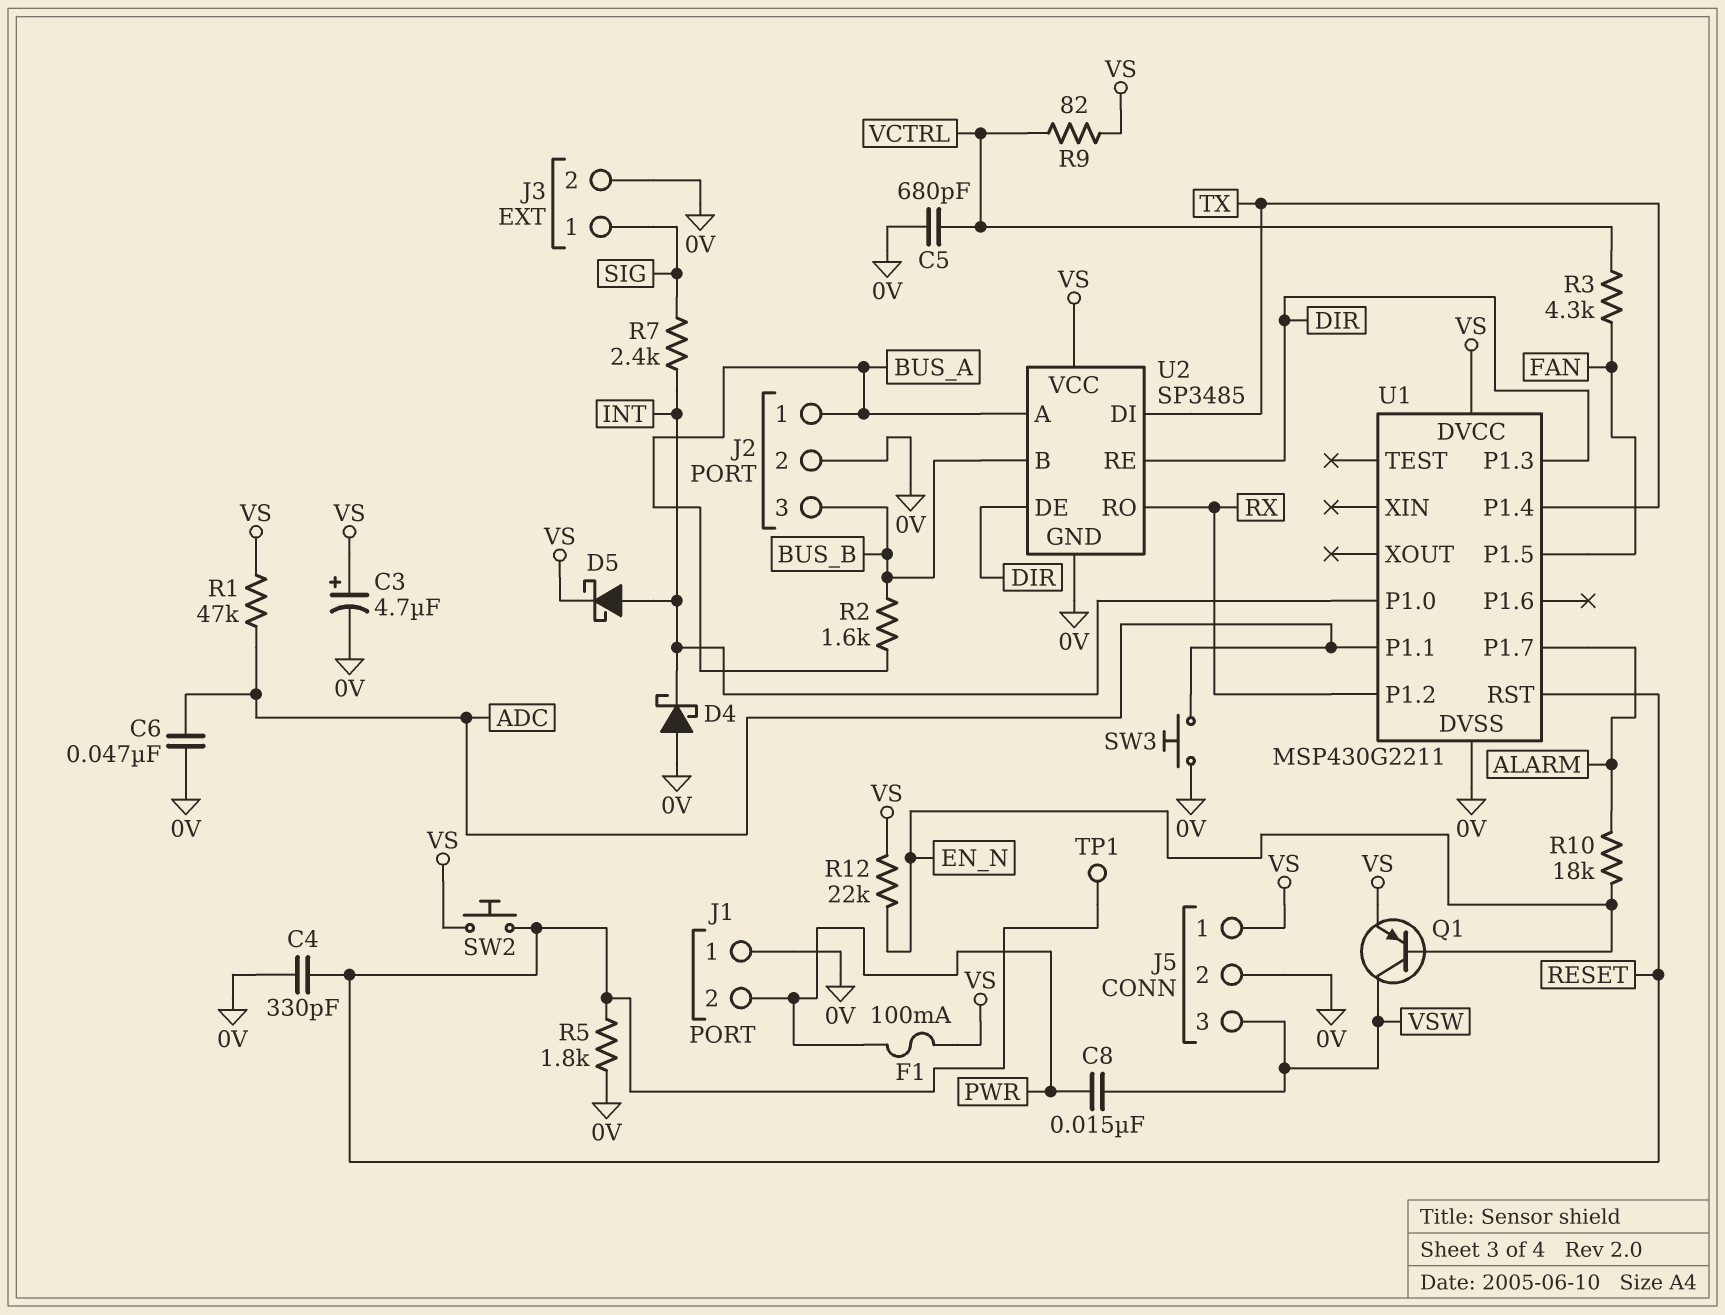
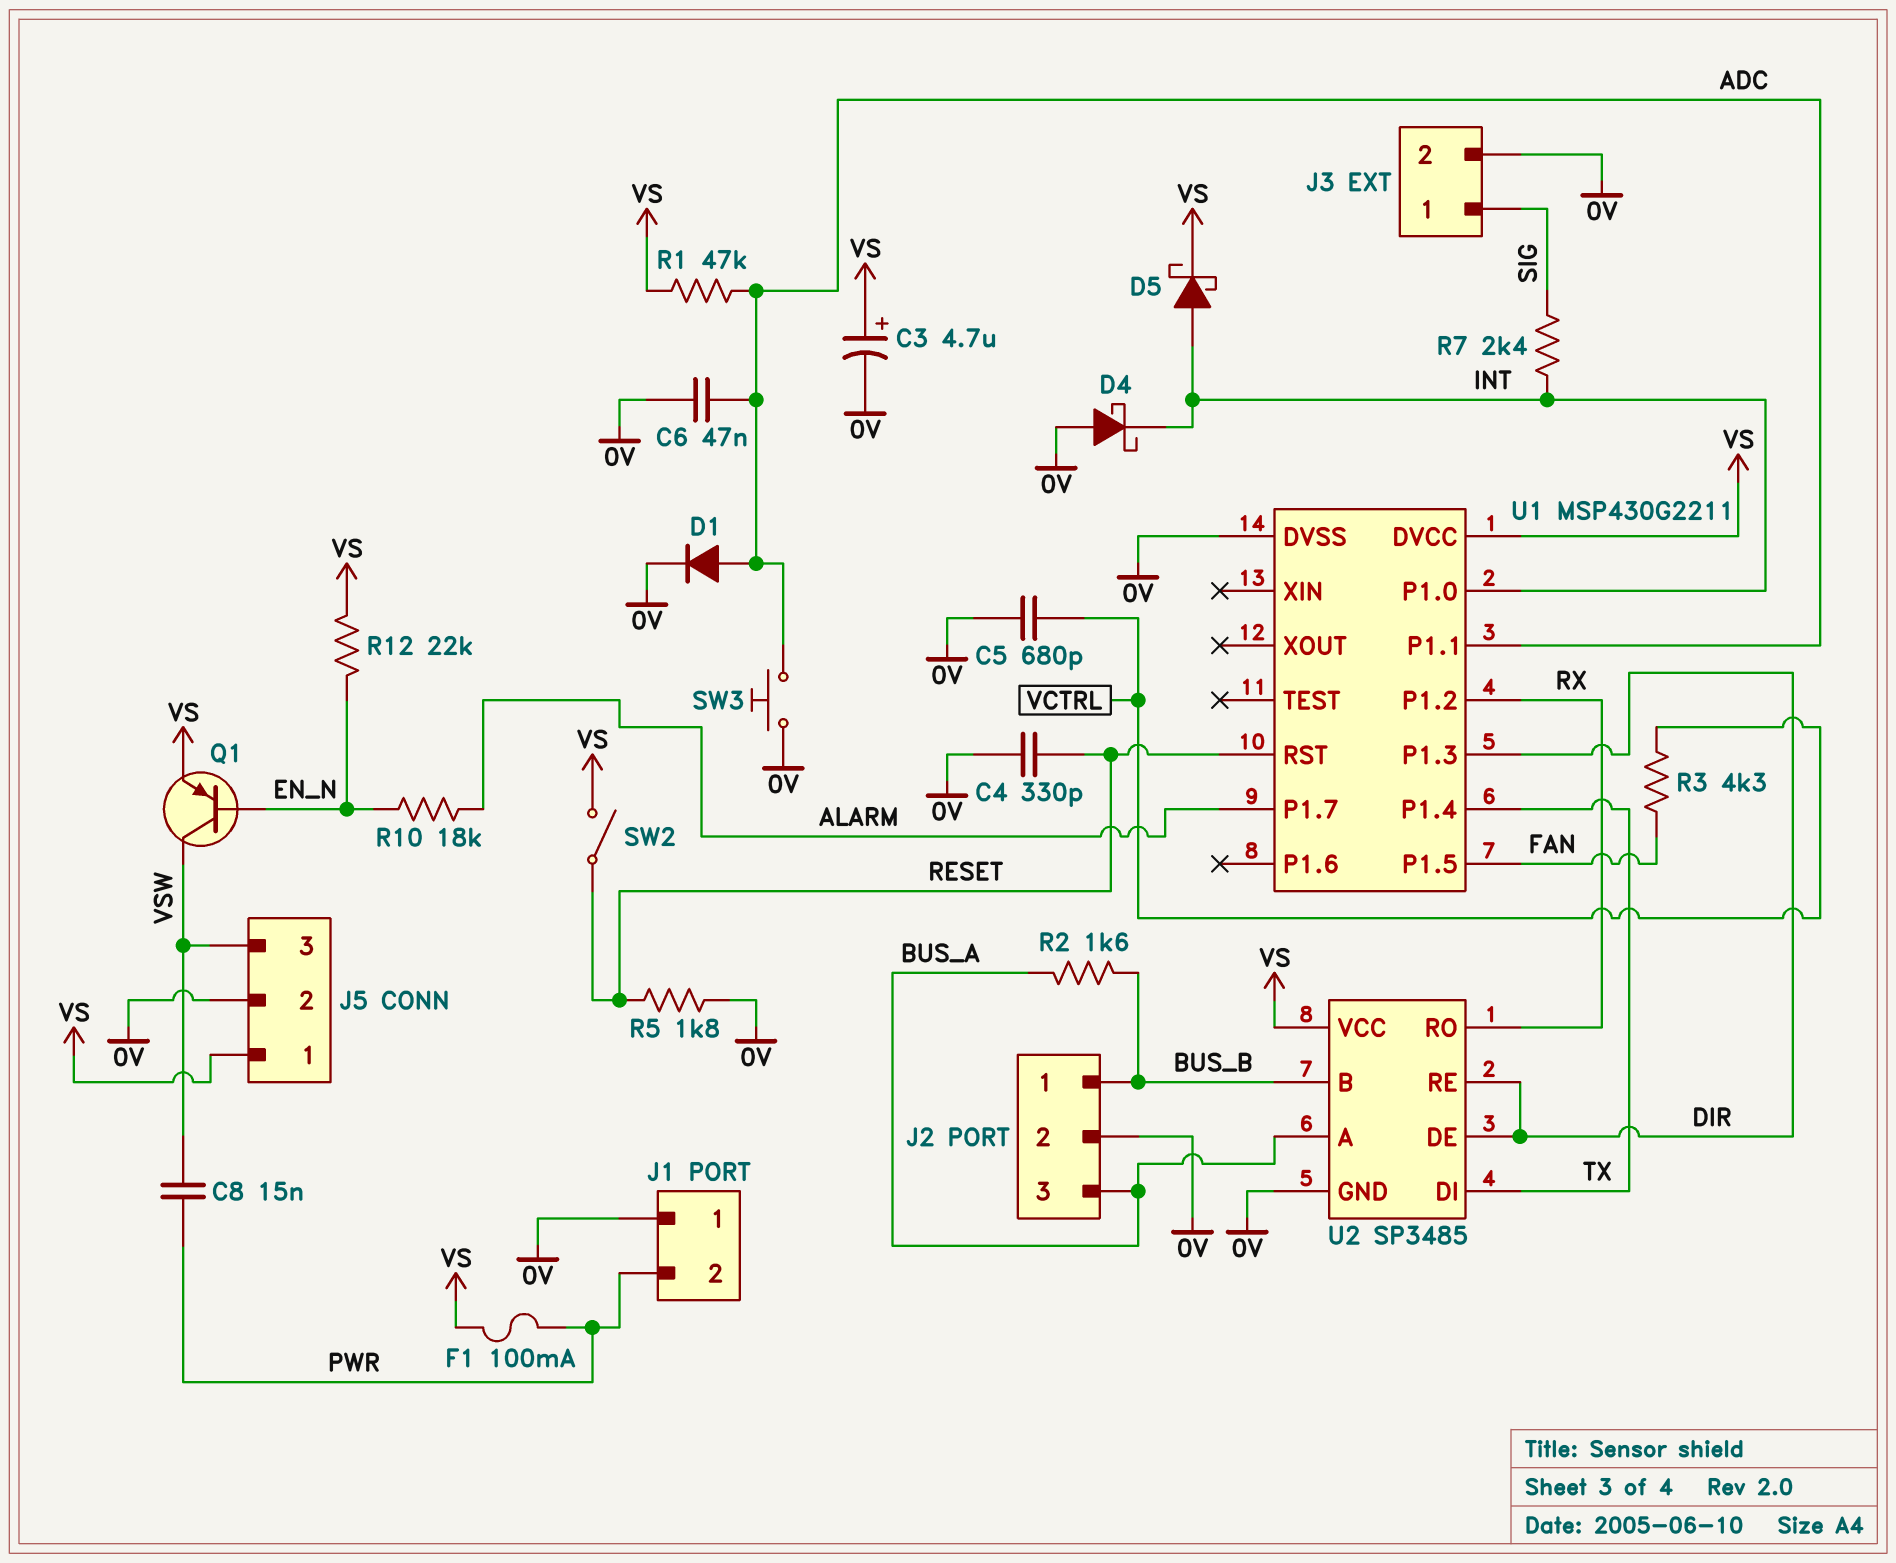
D1: none -> diode (A ADC, K 0V)
J2 pin 1: BUS_A -> BUS_B
J2 pin 3: BUS_B -> BUS_A
R9: 82 (VCTRL, VS) -> none
SW2: button (RESET, VS) -> switch (RESET, VS)
TP1: test point (RESET) -> none

